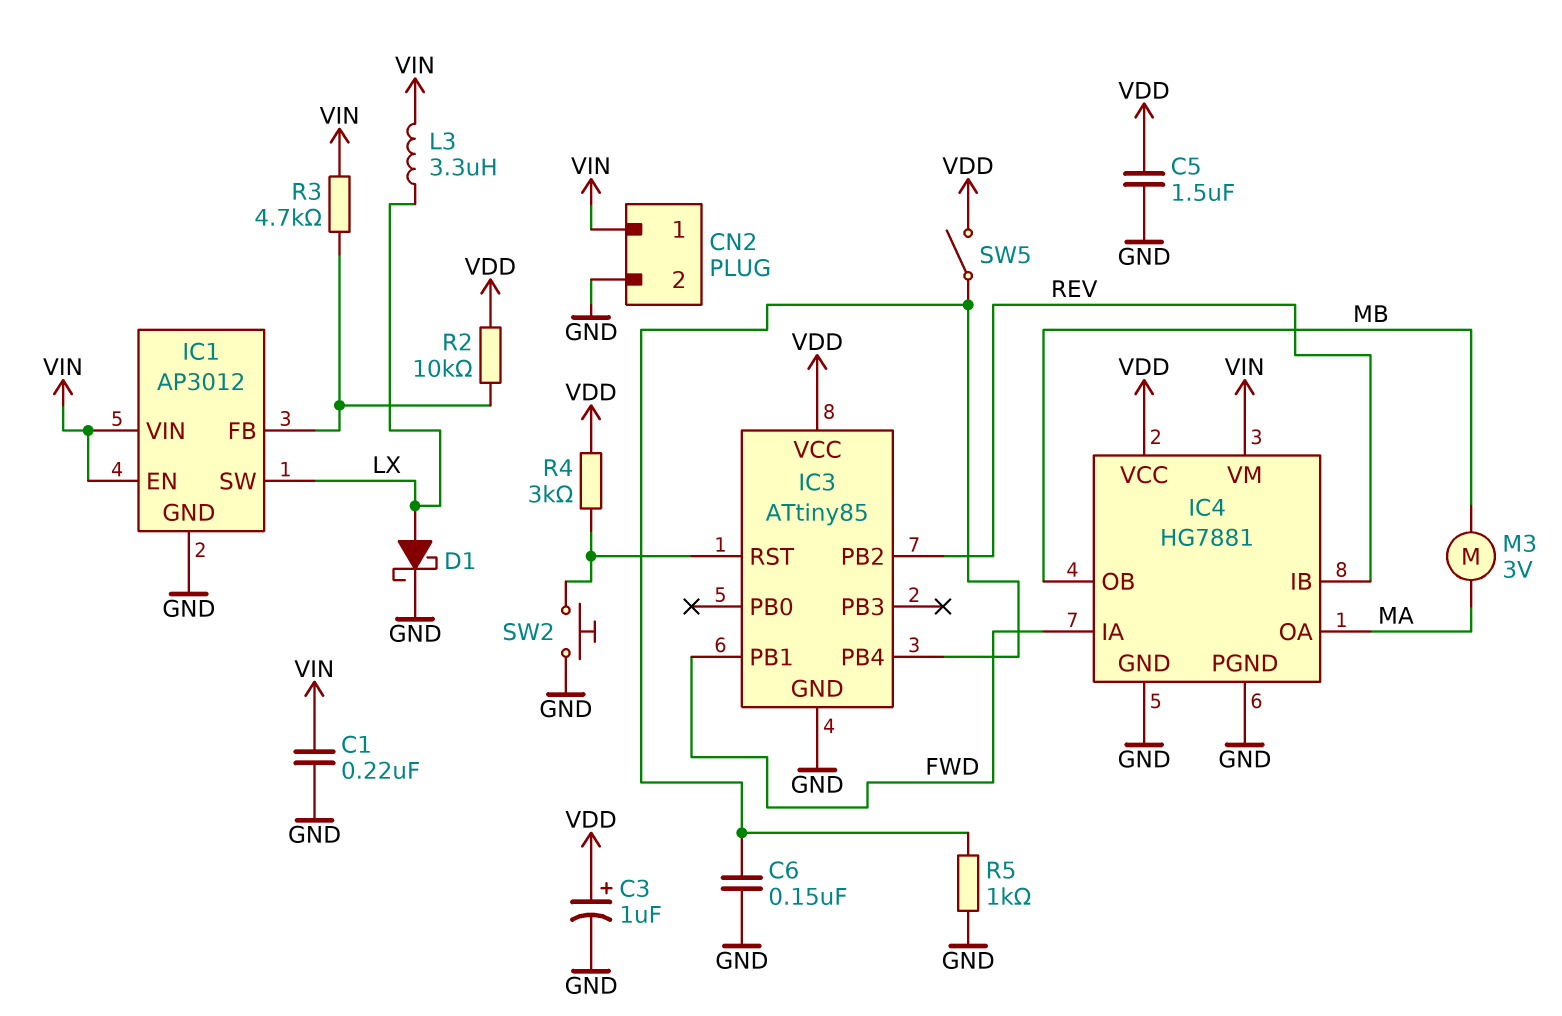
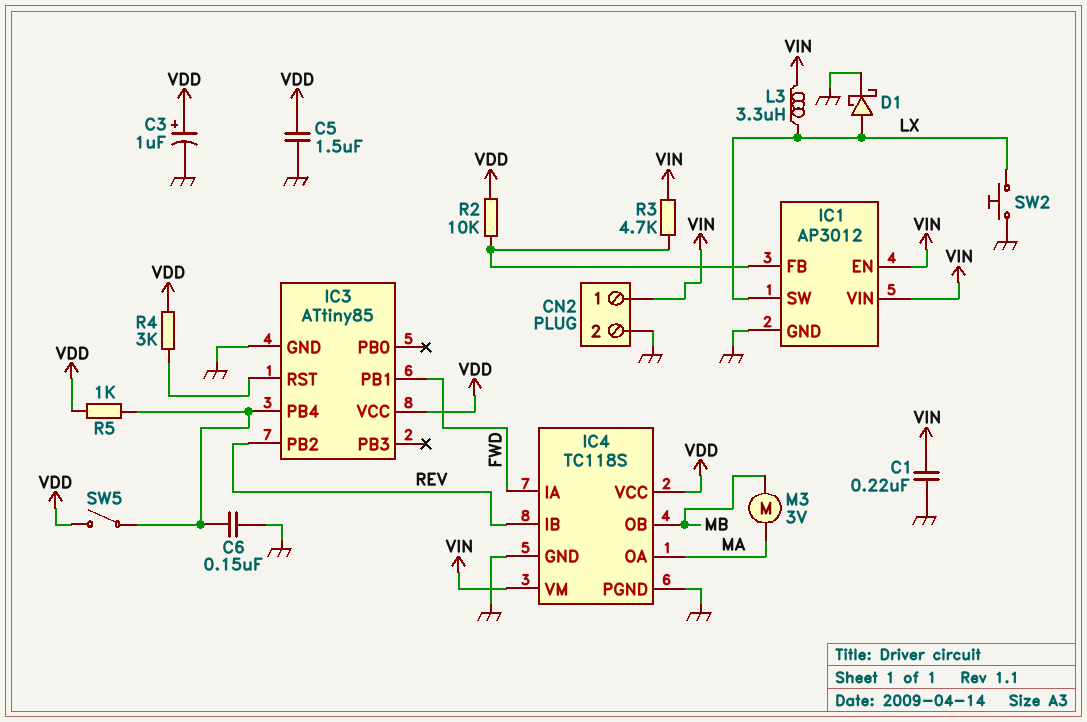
IC4: HG7881 -> TC118S
R5: 1k (GND, IC3/PB4) -> 1k (IC3/PB4, VDD)
SW2: button (GND, IC3/RST) -> button (GND, LX)

